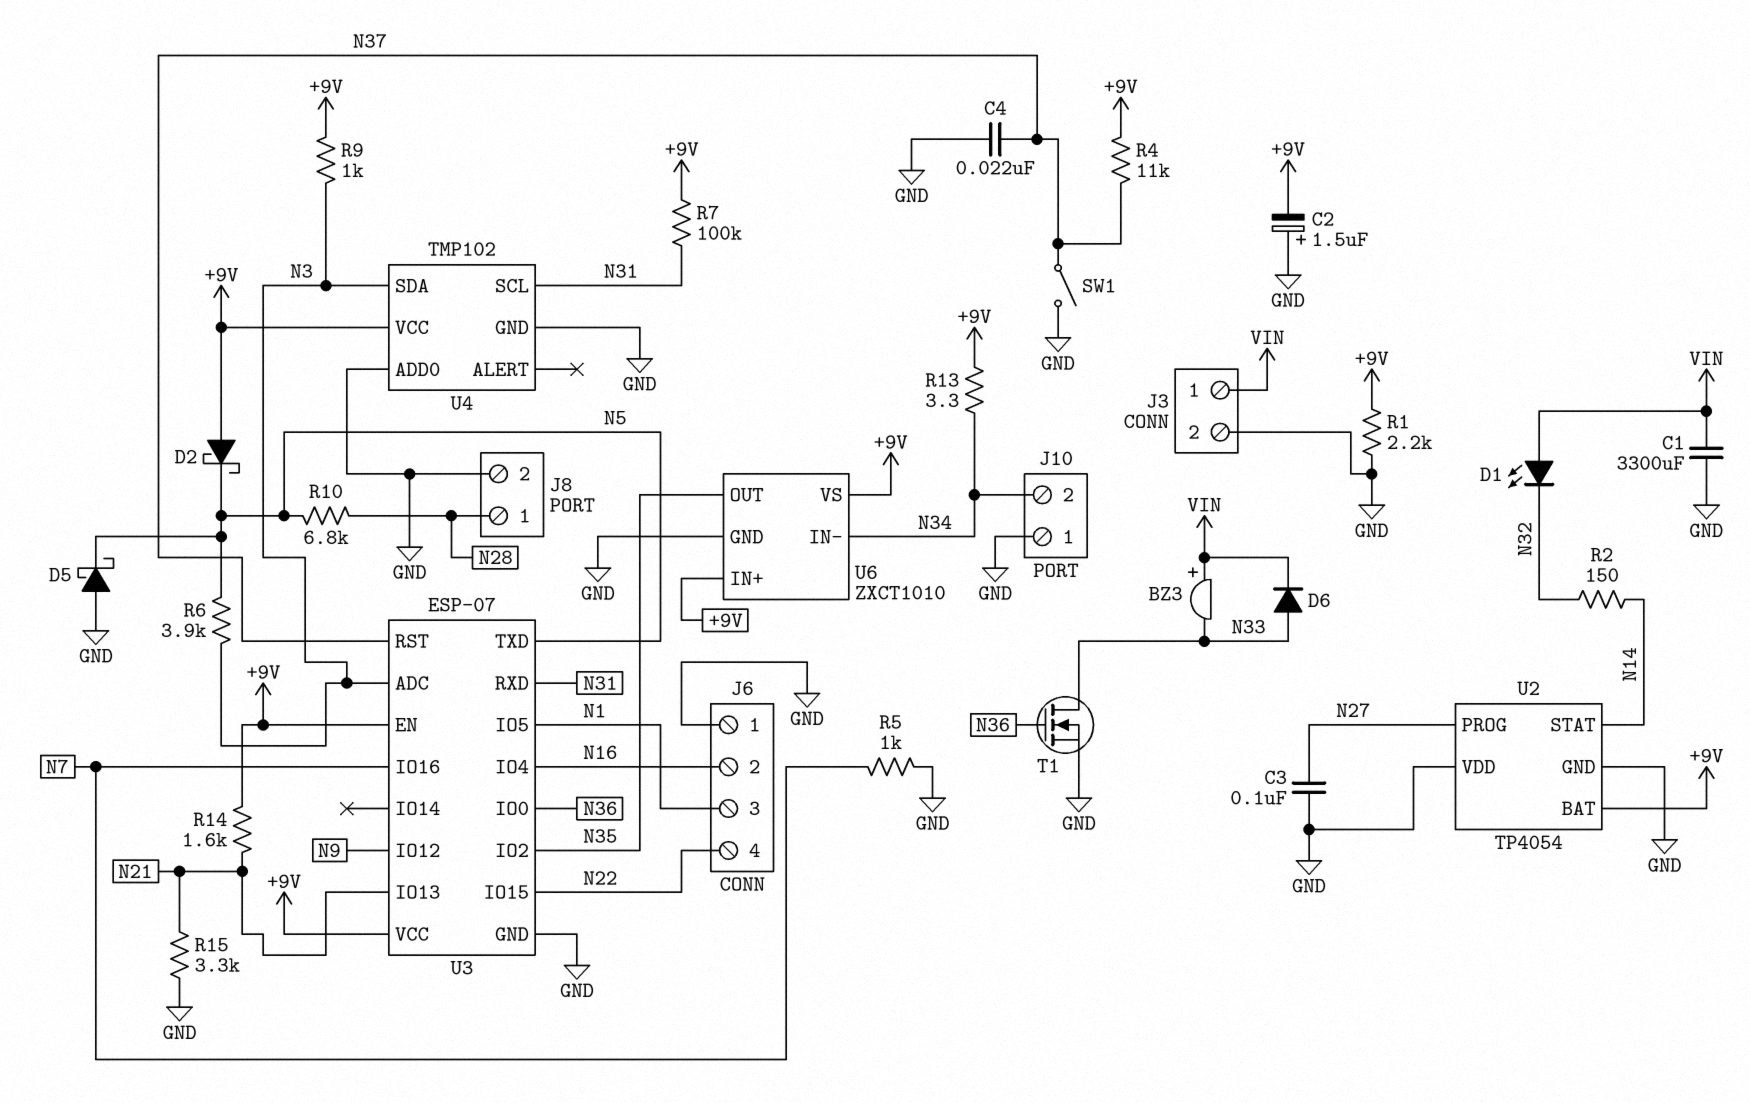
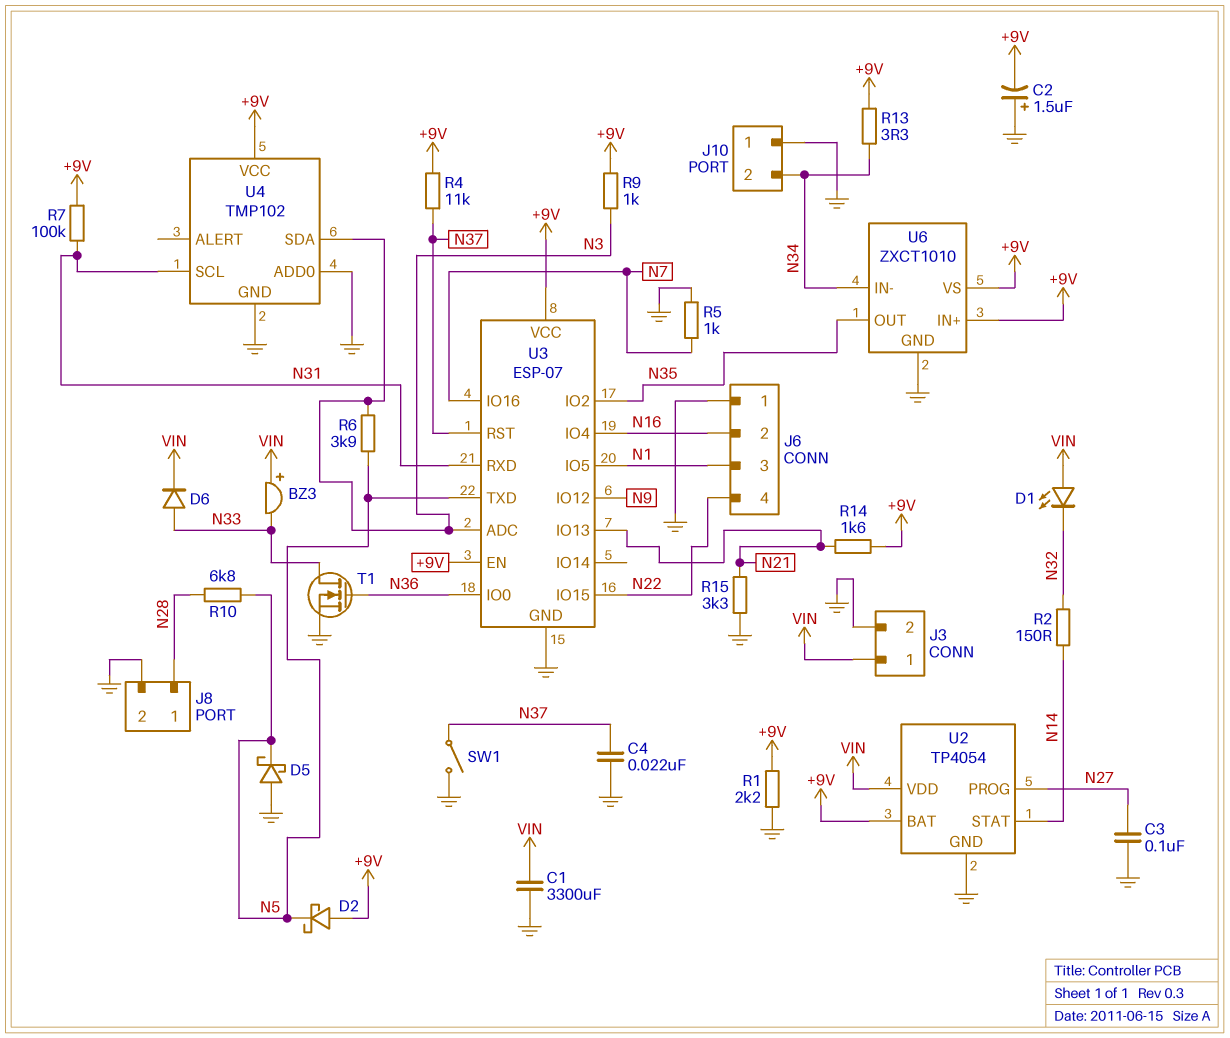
U2 pin VDD: GND -> VIN

